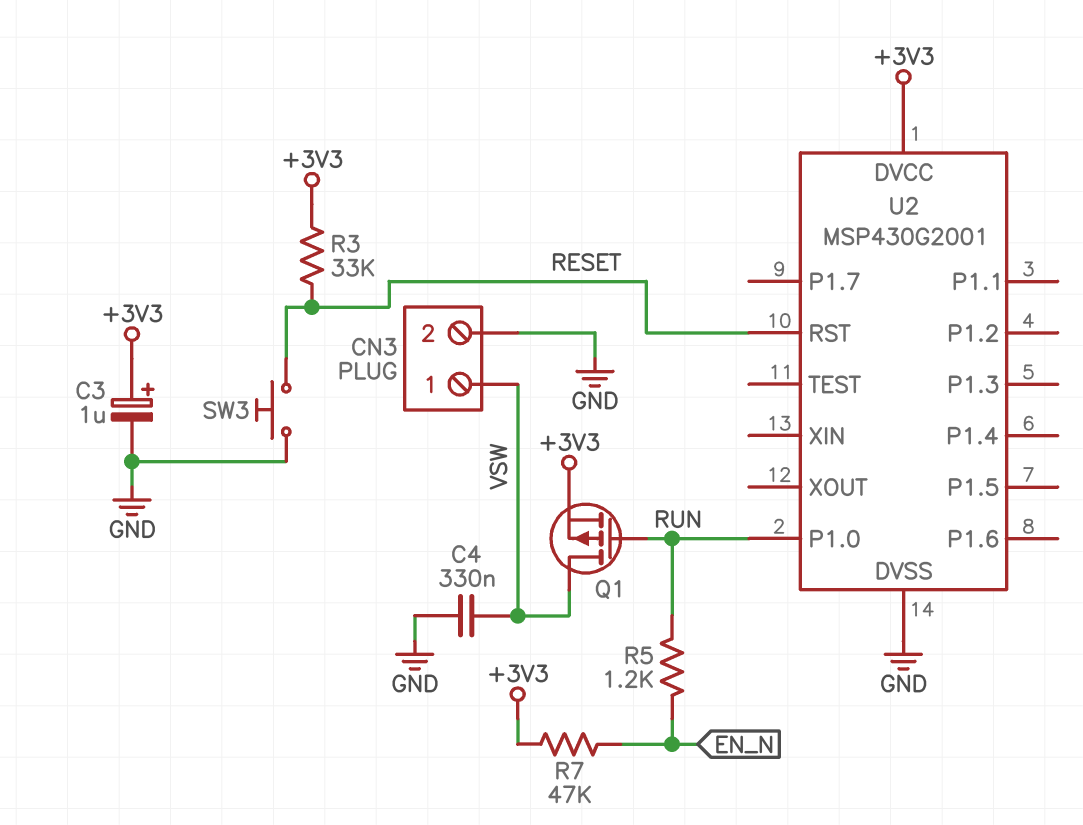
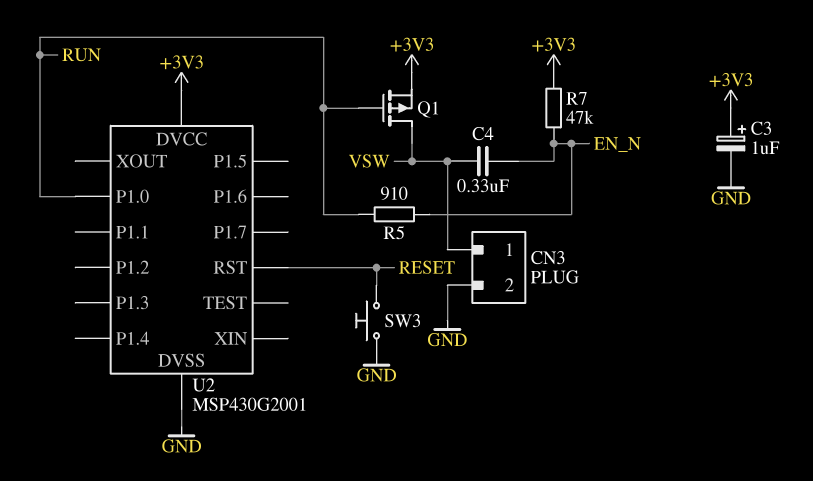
C4: 330nF (GND, VSW) -> 330nF (EN_N, VSW)
R3: 33k (+3V3, RESET) -> none
R5: 1.2k (EN_N, RUN) -> 910 (EN_N, RUN)

